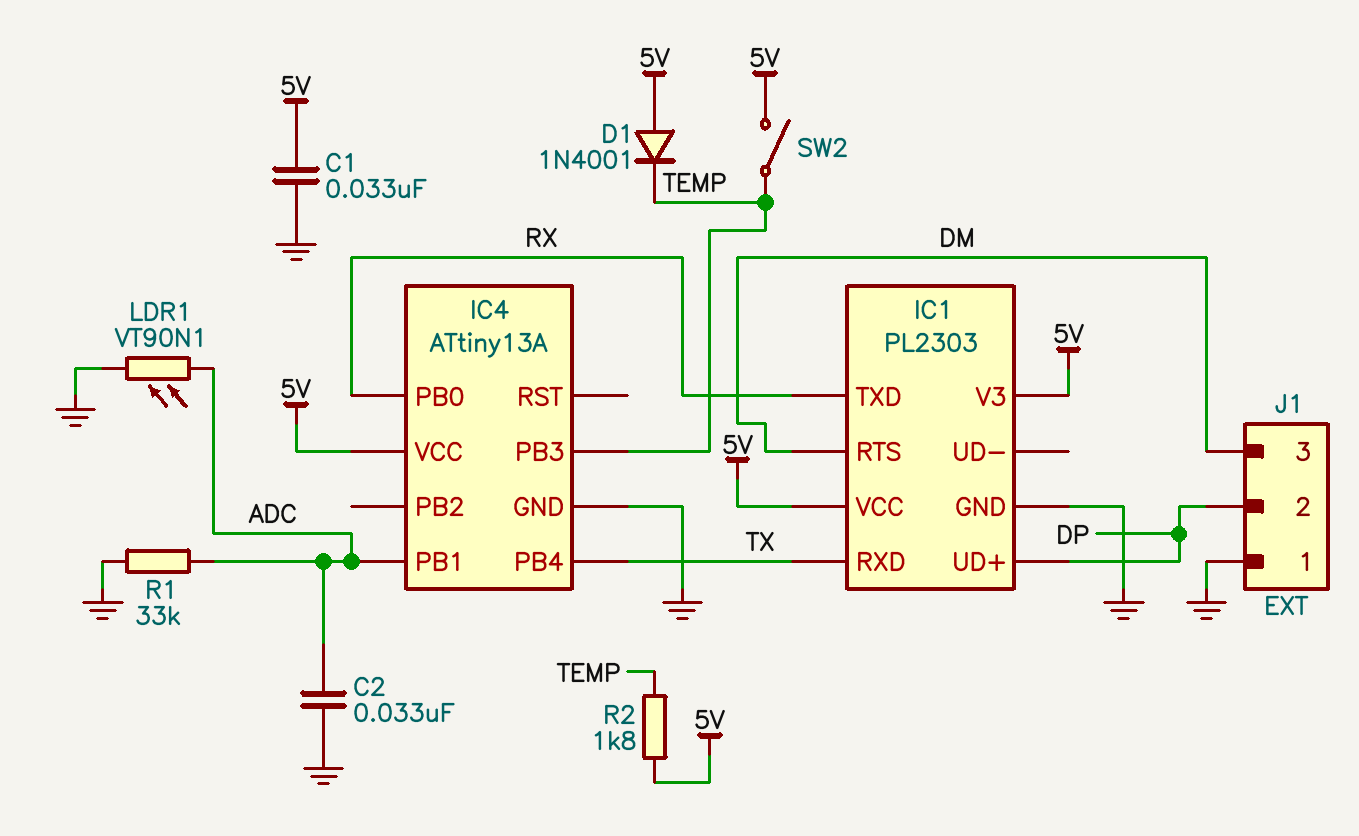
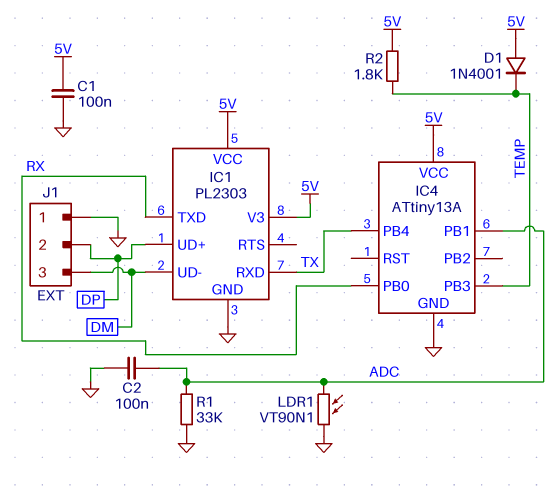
C1: 33nF (5V, GND) -> 100nF (5V, GND)
C2: 33nF (ADC, GND) -> 100nF (ADC, GND)
IC1 pin RTS: DM -> none
IC1 pin UD-: none -> DM
SW2: switch (5V, TEMP) -> none

